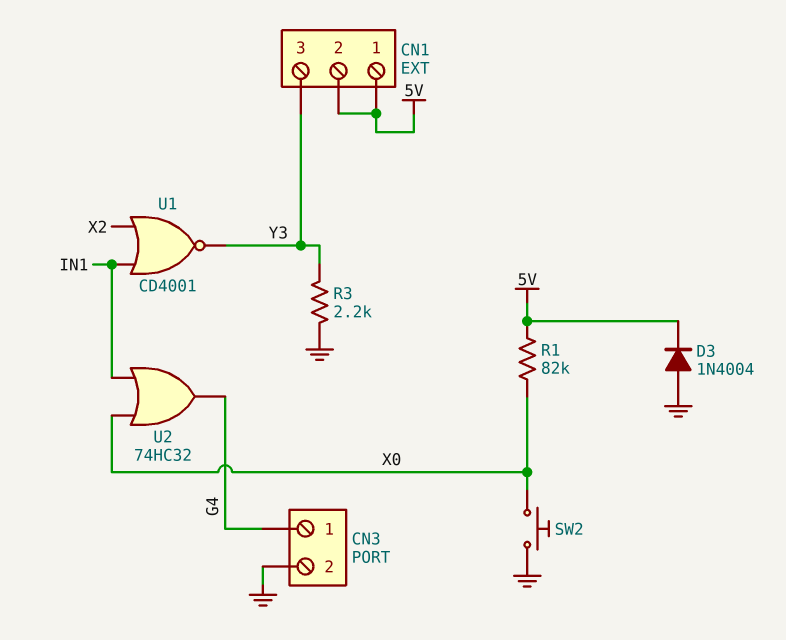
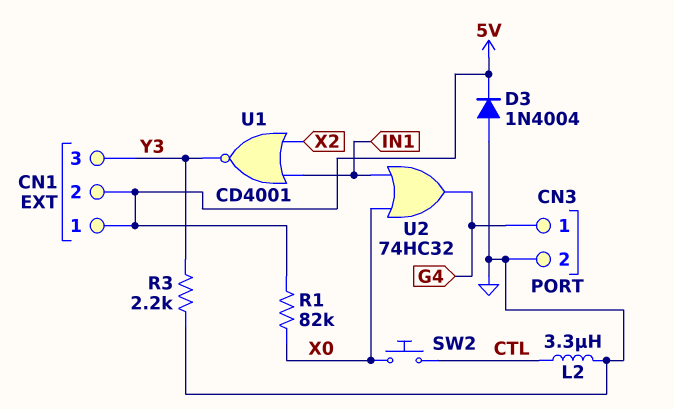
L2: none -> 3.3uH (CTL, GND)
SW2: button (GND, X0) -> button (CTL, X0)

